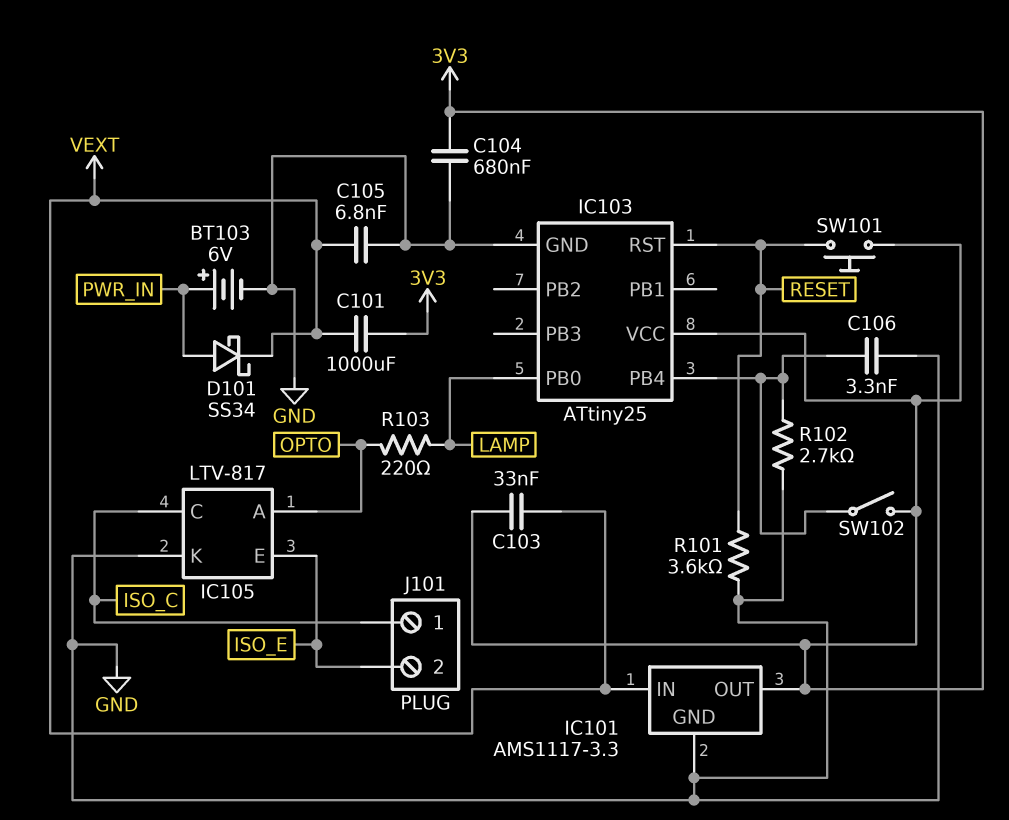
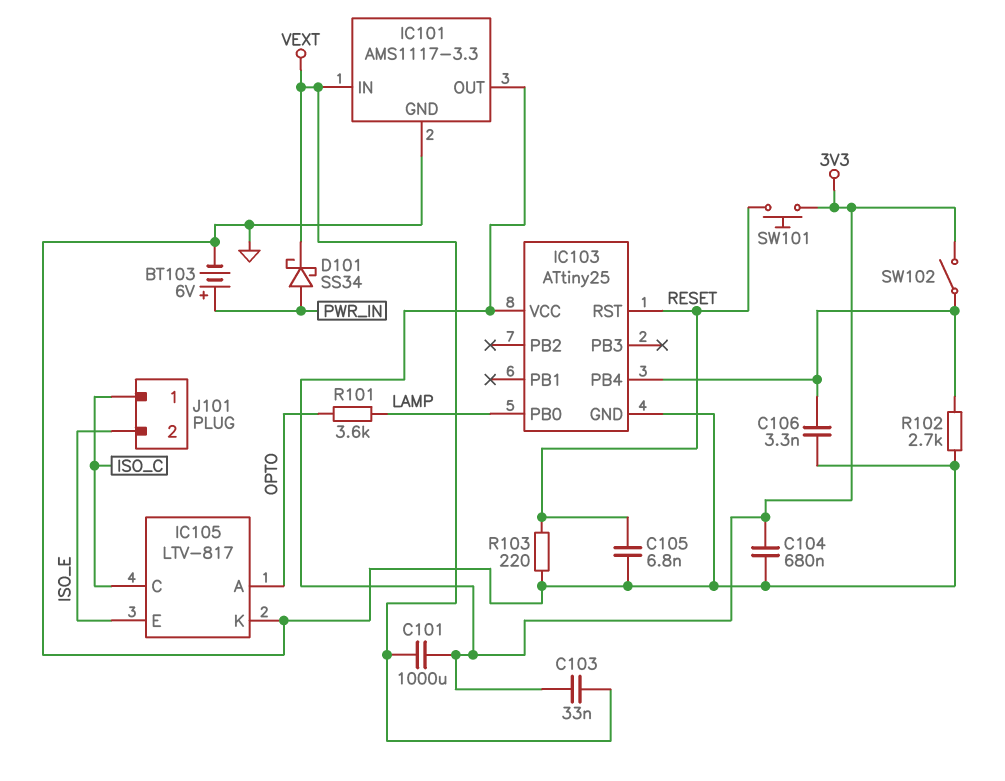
C105: 6.8nF (GND, VEXT) -> 6.8nF (GND, RESET)
R101: 3.6k (GND, RESET) -> 3.6k (LAMP, OPTO)
R103: 220 (LAMP, OPTO) -> 220 (GND, RESET)

